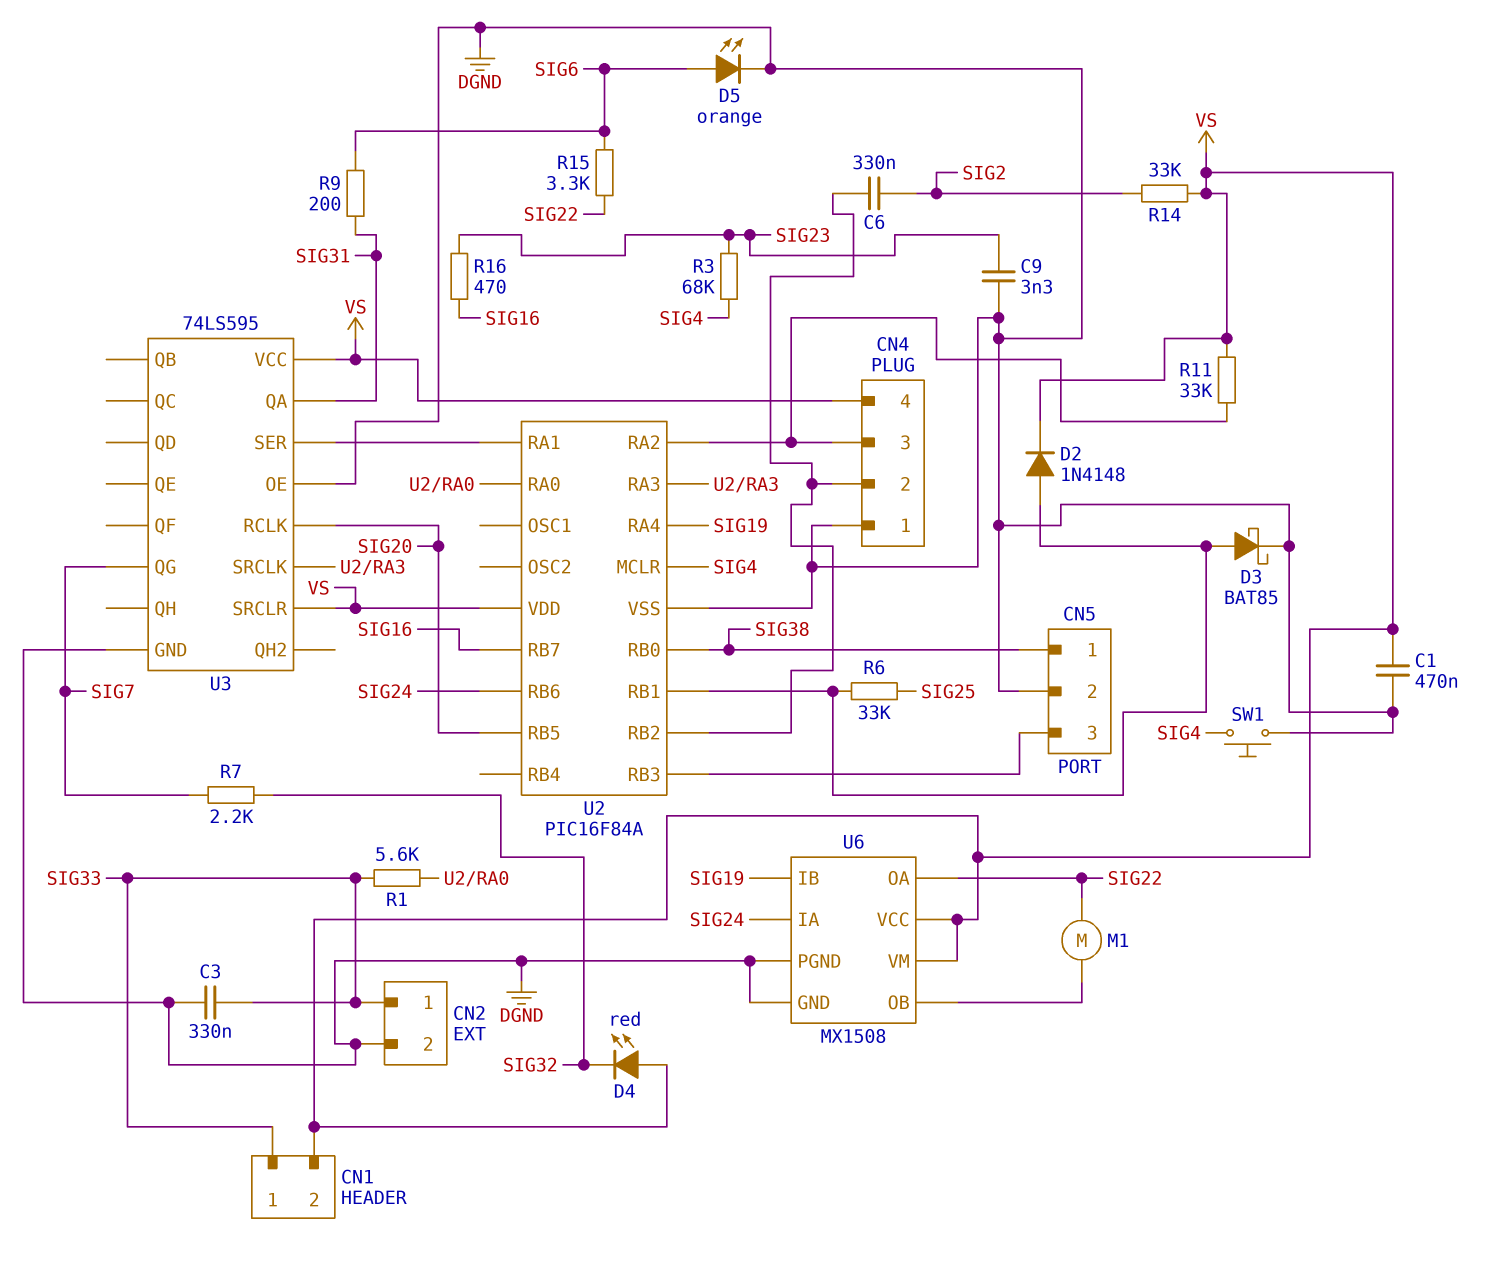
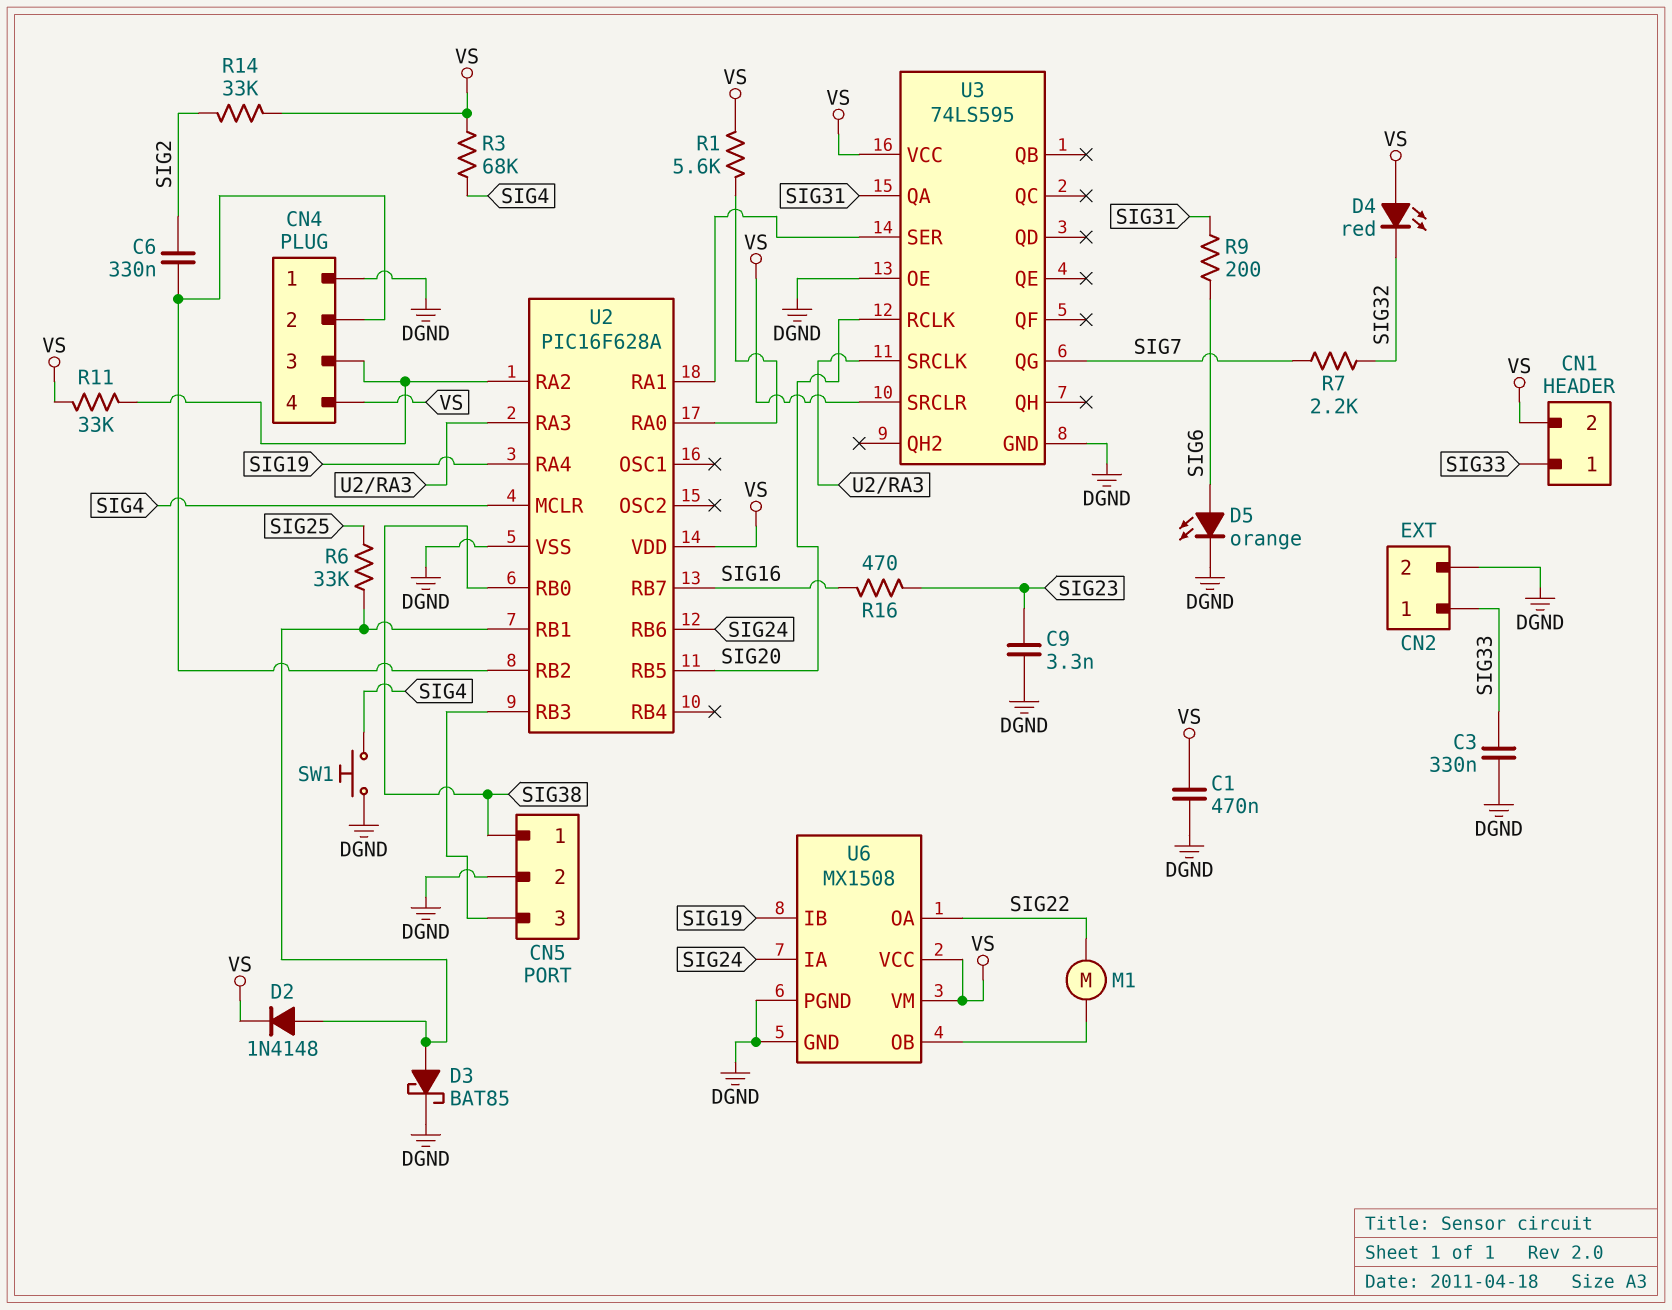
R1: 5.6k (SIG33, U2/RA0) -> 5.6k (U2/RA0, VS)
R3: 68k (SIG4, SIG23) -> 68k (SIG4, VS)
R15: 3.3k (SIG6, SIG22) -> none
U2: PIC16F84A -> PIC16F628A

